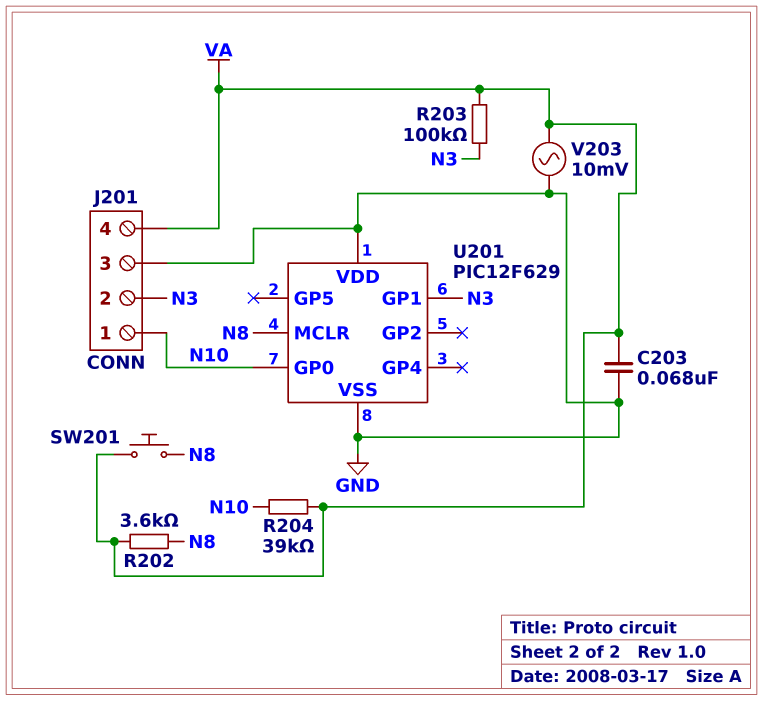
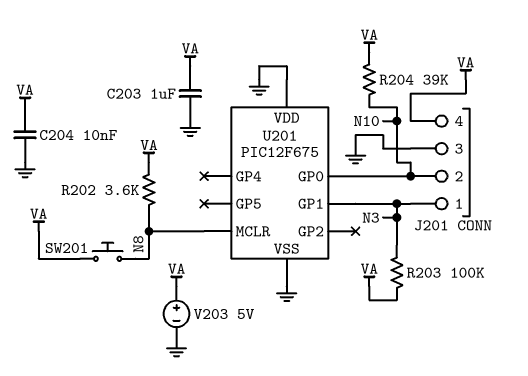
C203: 68nF (GND, VA) -> 1uF (GND, VA)
C204: none -> 10nF (GND, VA)
J201 pin 1: N10 -> N3
J201 pin 2: N3 -> N10
U201: PIC12F629 -> PIC12F675
V203: AC 10mV (GND, VA) -> 5V (plus VA, minus GND)

